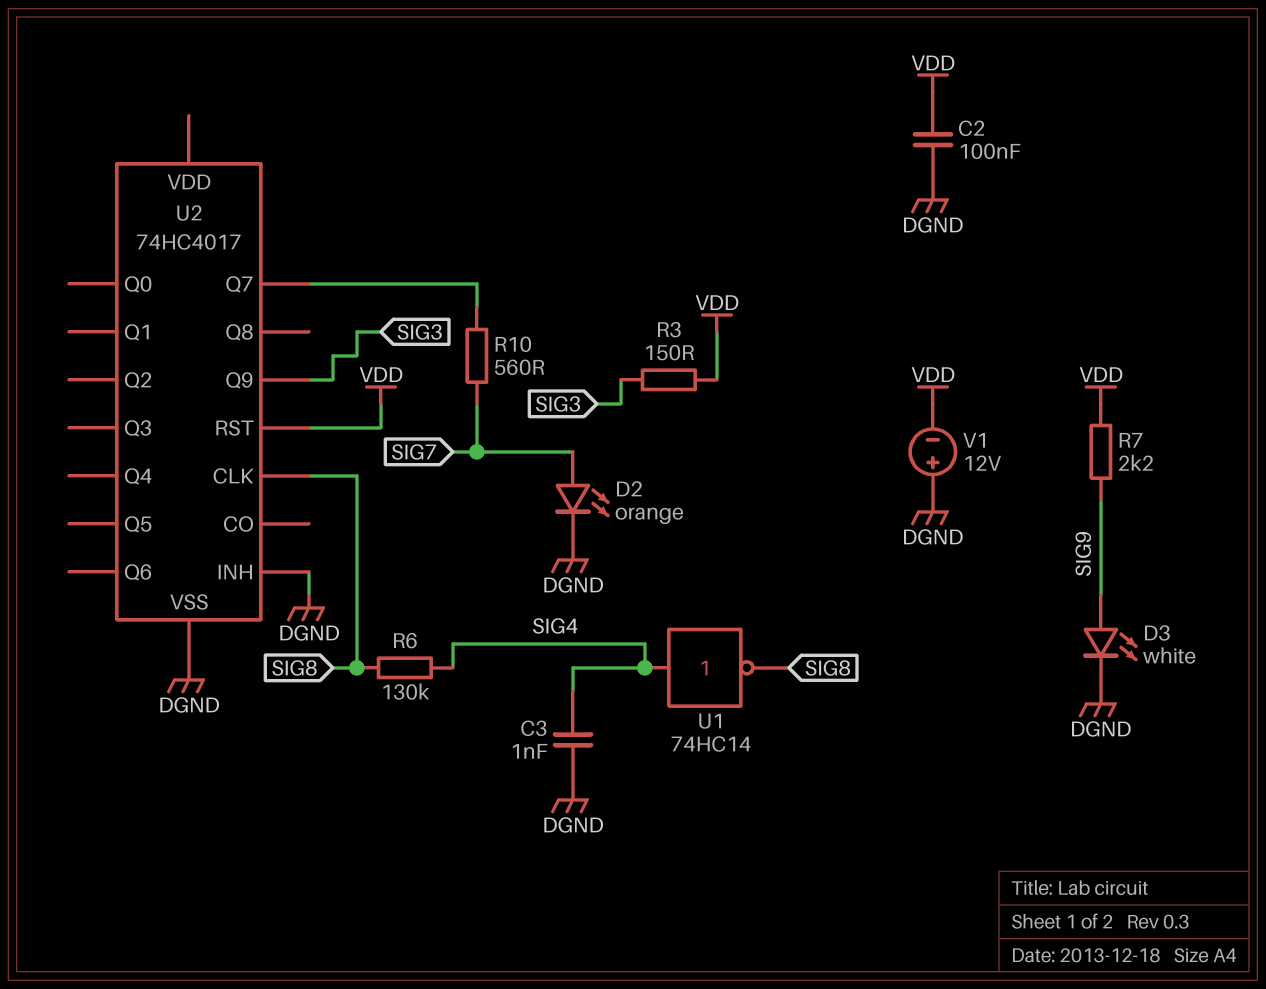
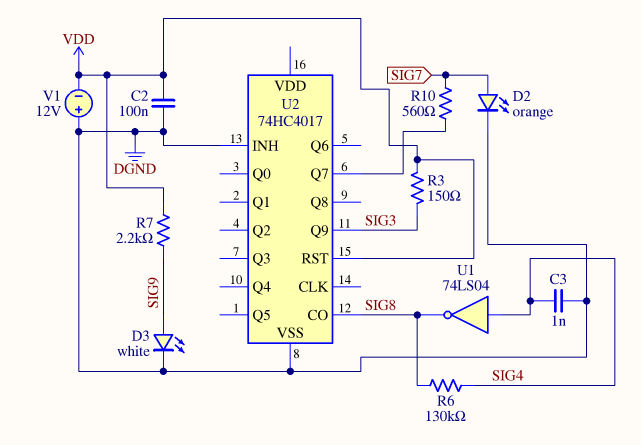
U1: NOT 74HC14 (in SIG4, out SIG8) -> NOT 74LS04 (in SIG4, out SIG8)
U2 pin CLK: SIG8 -> none
U2 pin CO: none -> SIG8

